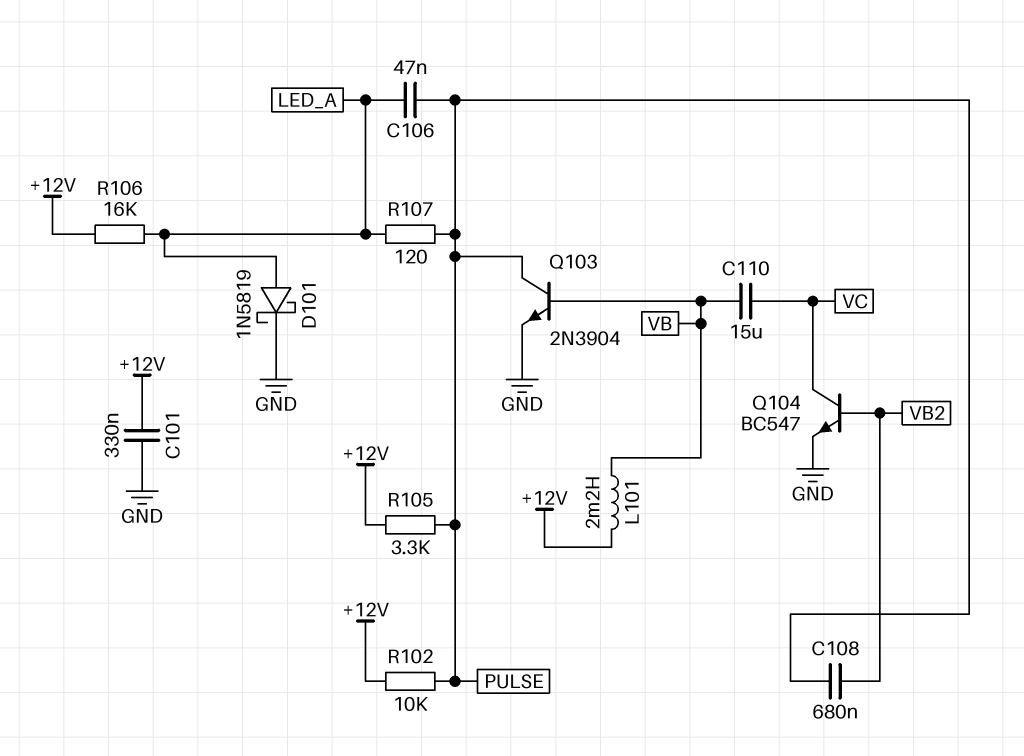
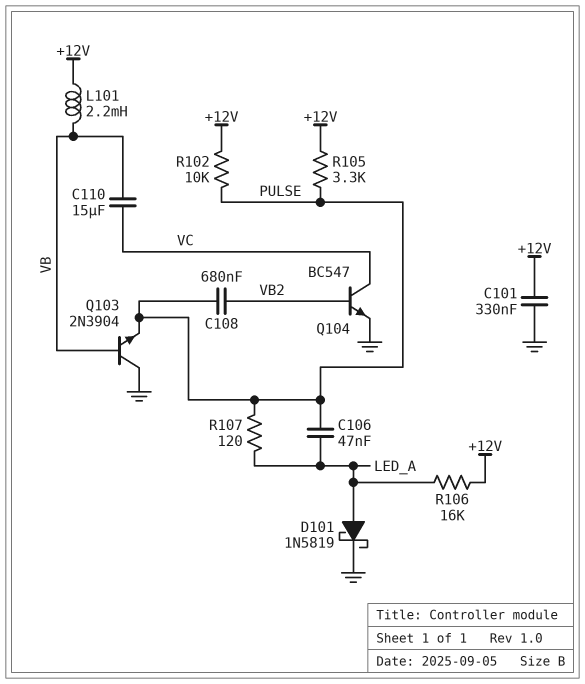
Q103: NPN 2N3904 (B VB, C PULSE, E GND) -> NPN 2N3904 (B VB, C GND, E PULSE)

